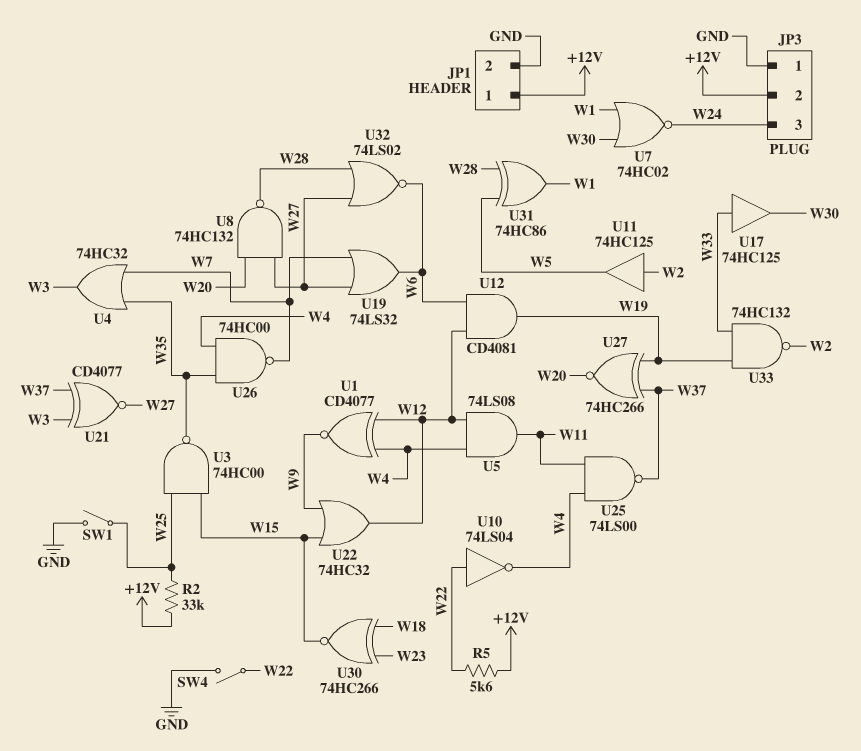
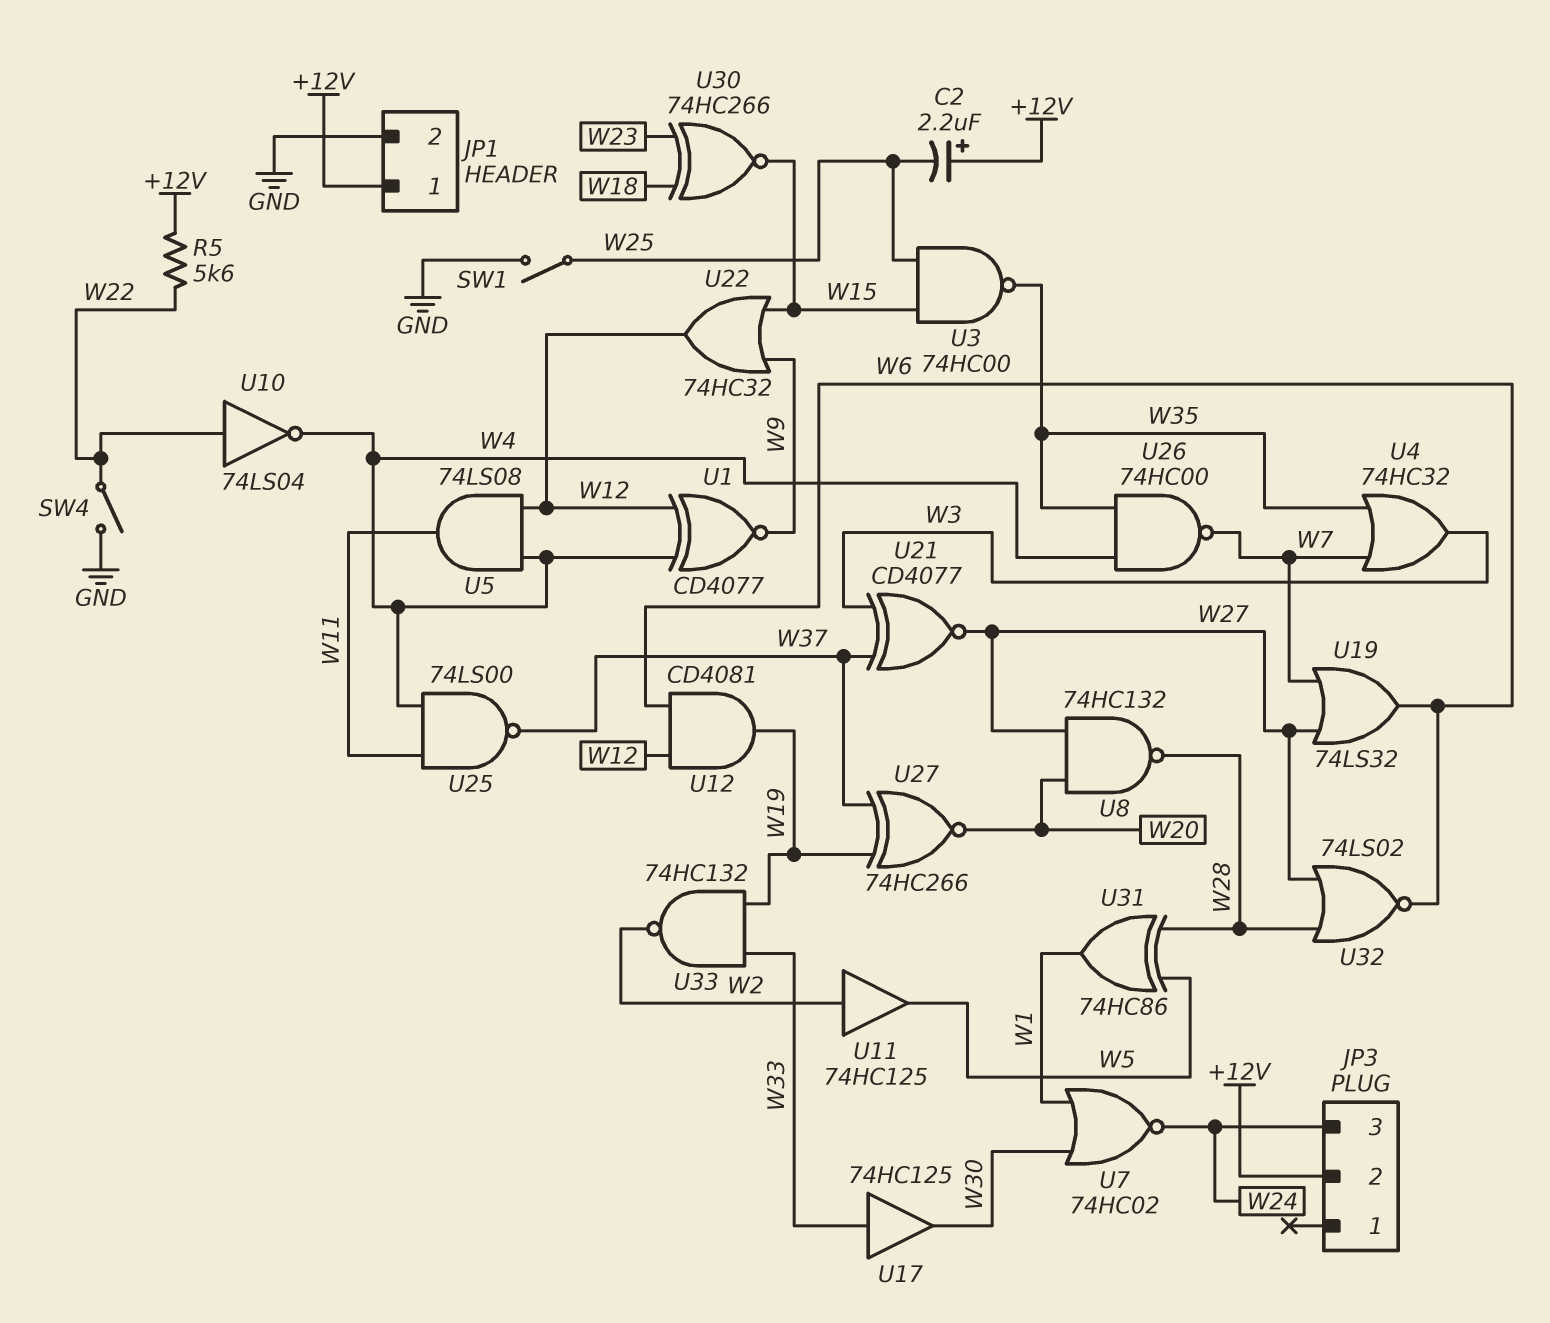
C2: none -> 2.2uF (plus +12V, minus W25)
JP3 pin 1: GND -> none
R2: 33k (+12V, W25) -> none

